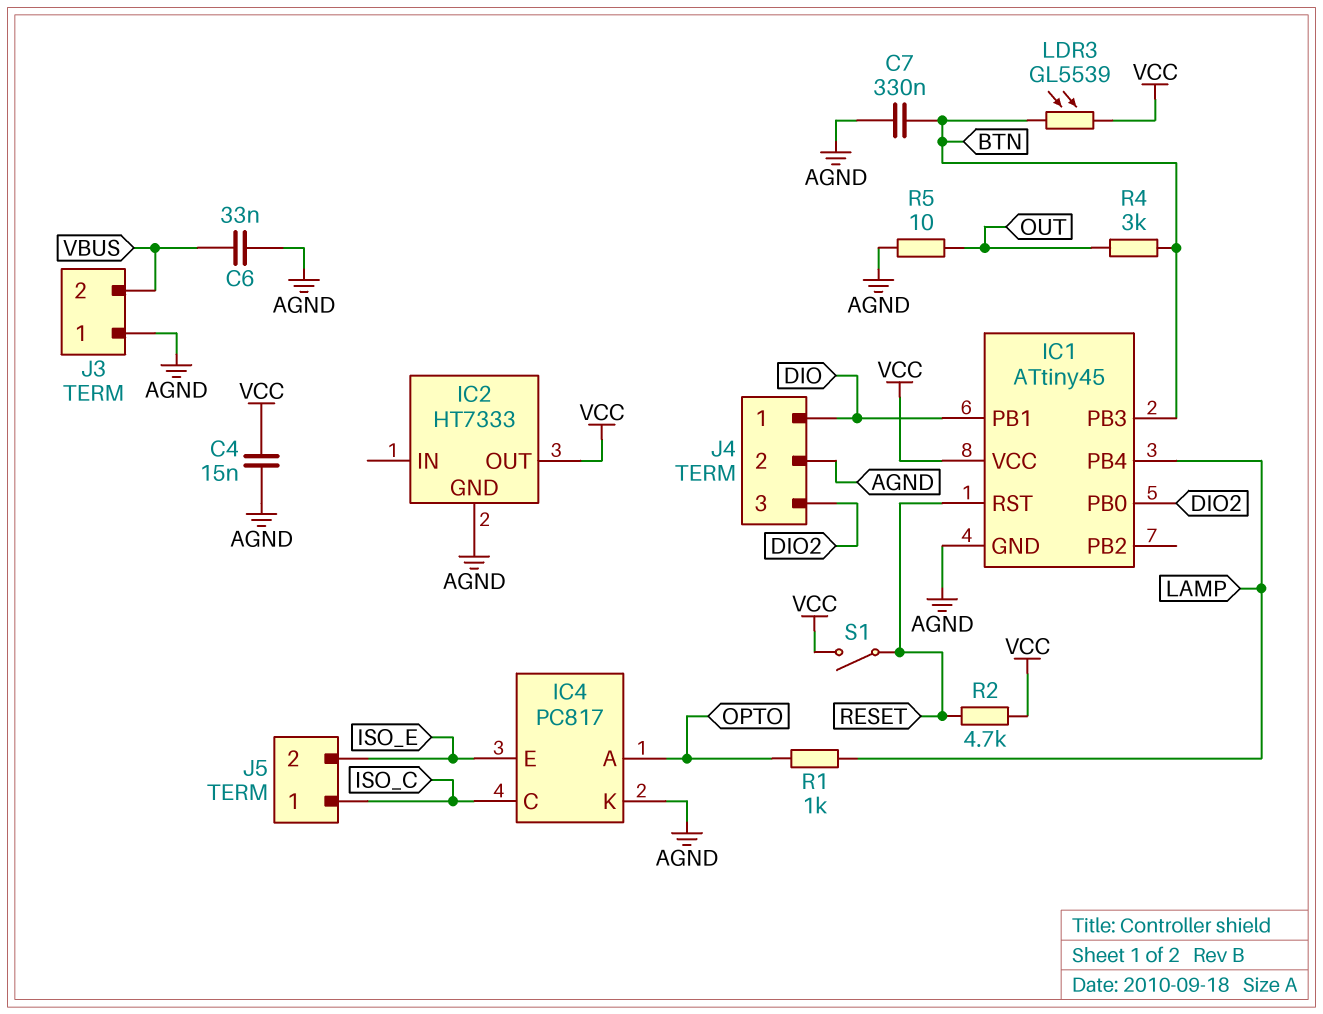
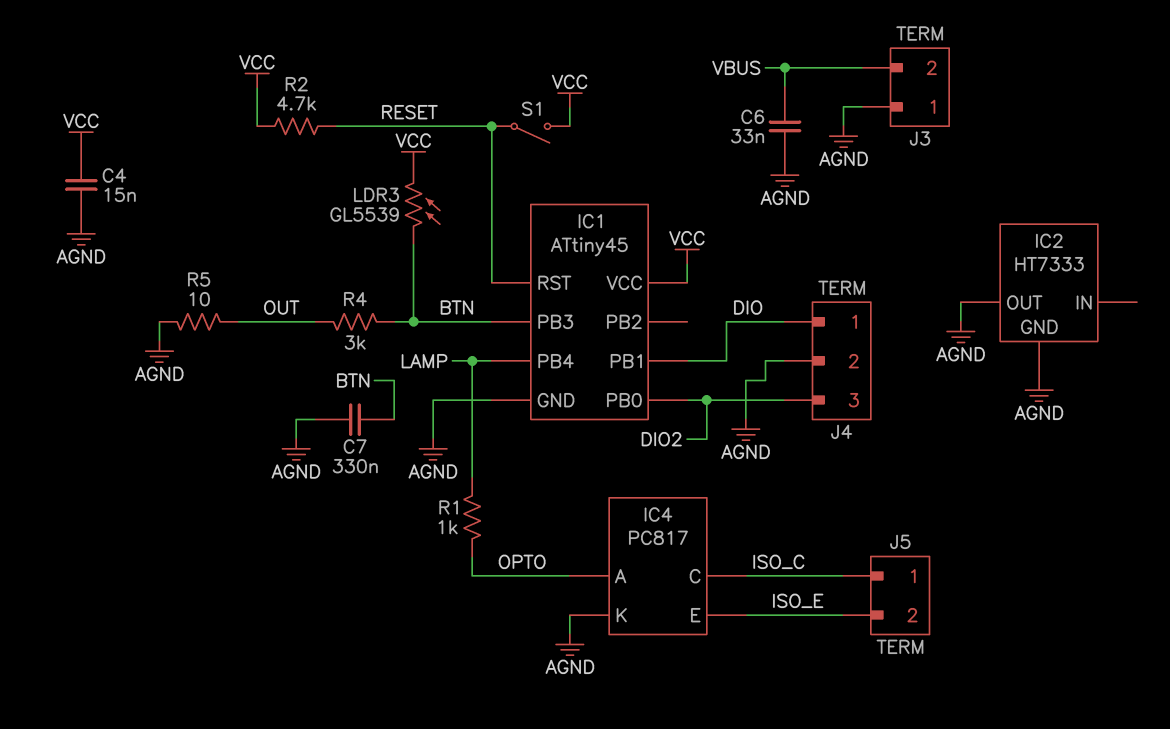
IC2 pin OUT: VCC -> AGND

